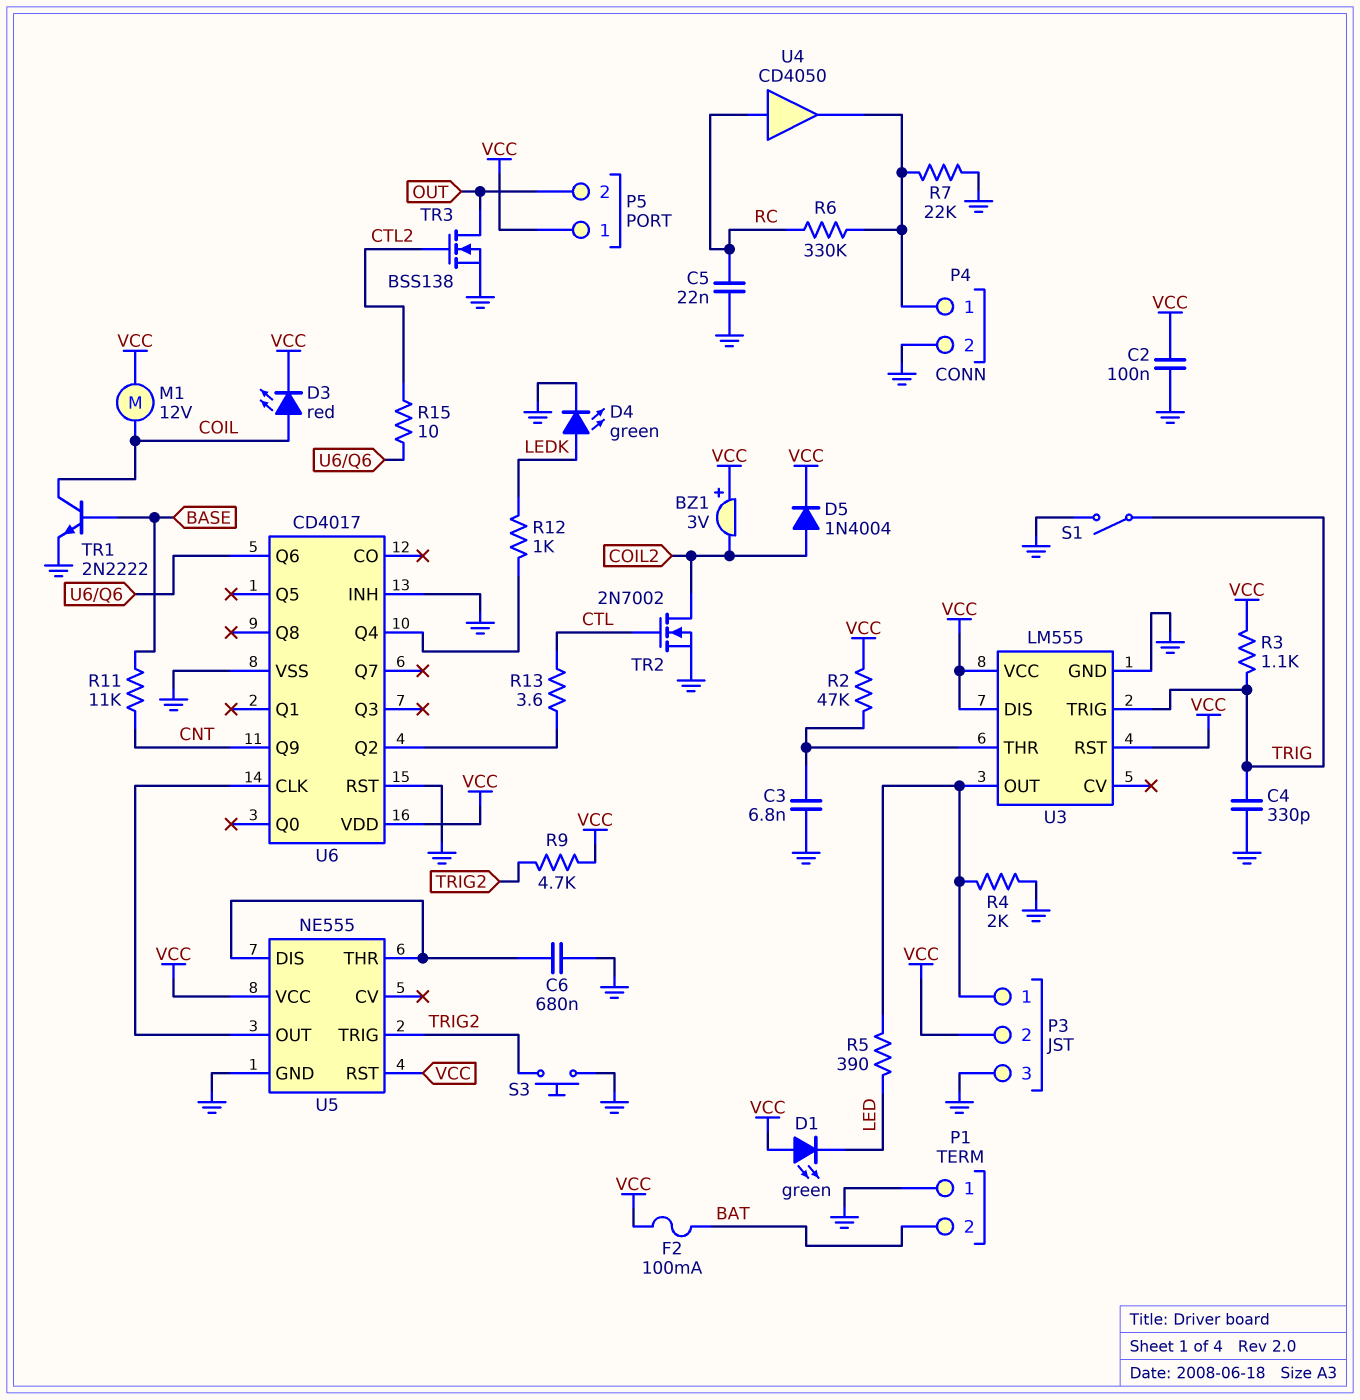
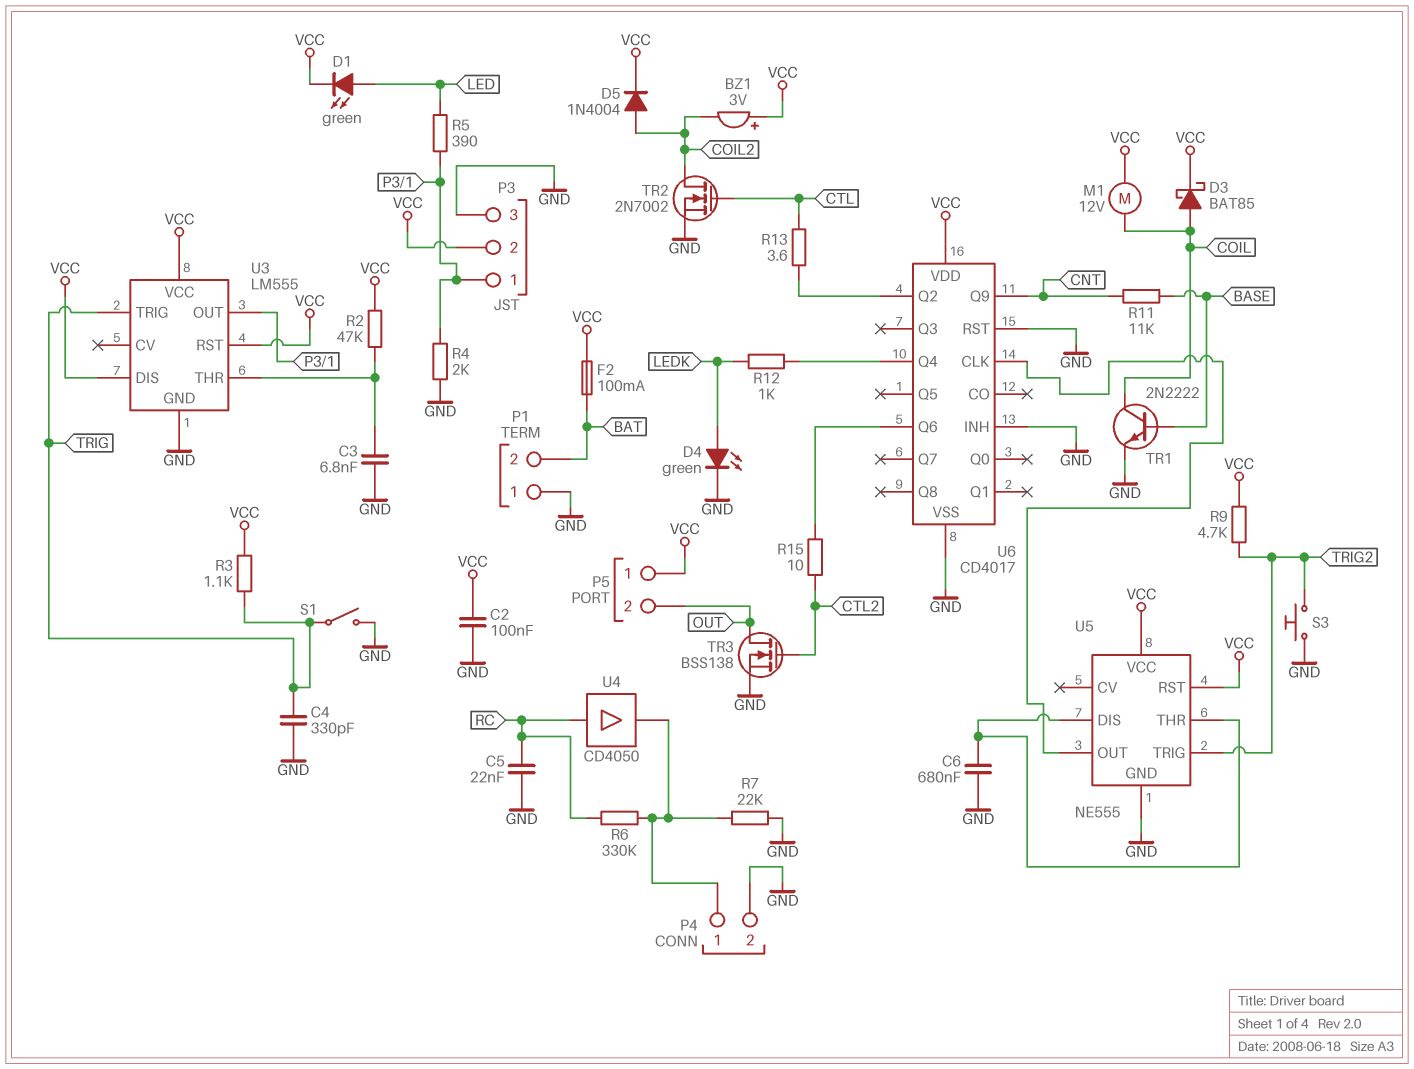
D1: LED green (A VCC, K LED) -> LED green (A LED, K VCC)
D3: LED red (A COIL, K VCC) -> schottky BAT85 (A COIL, K VCC)

